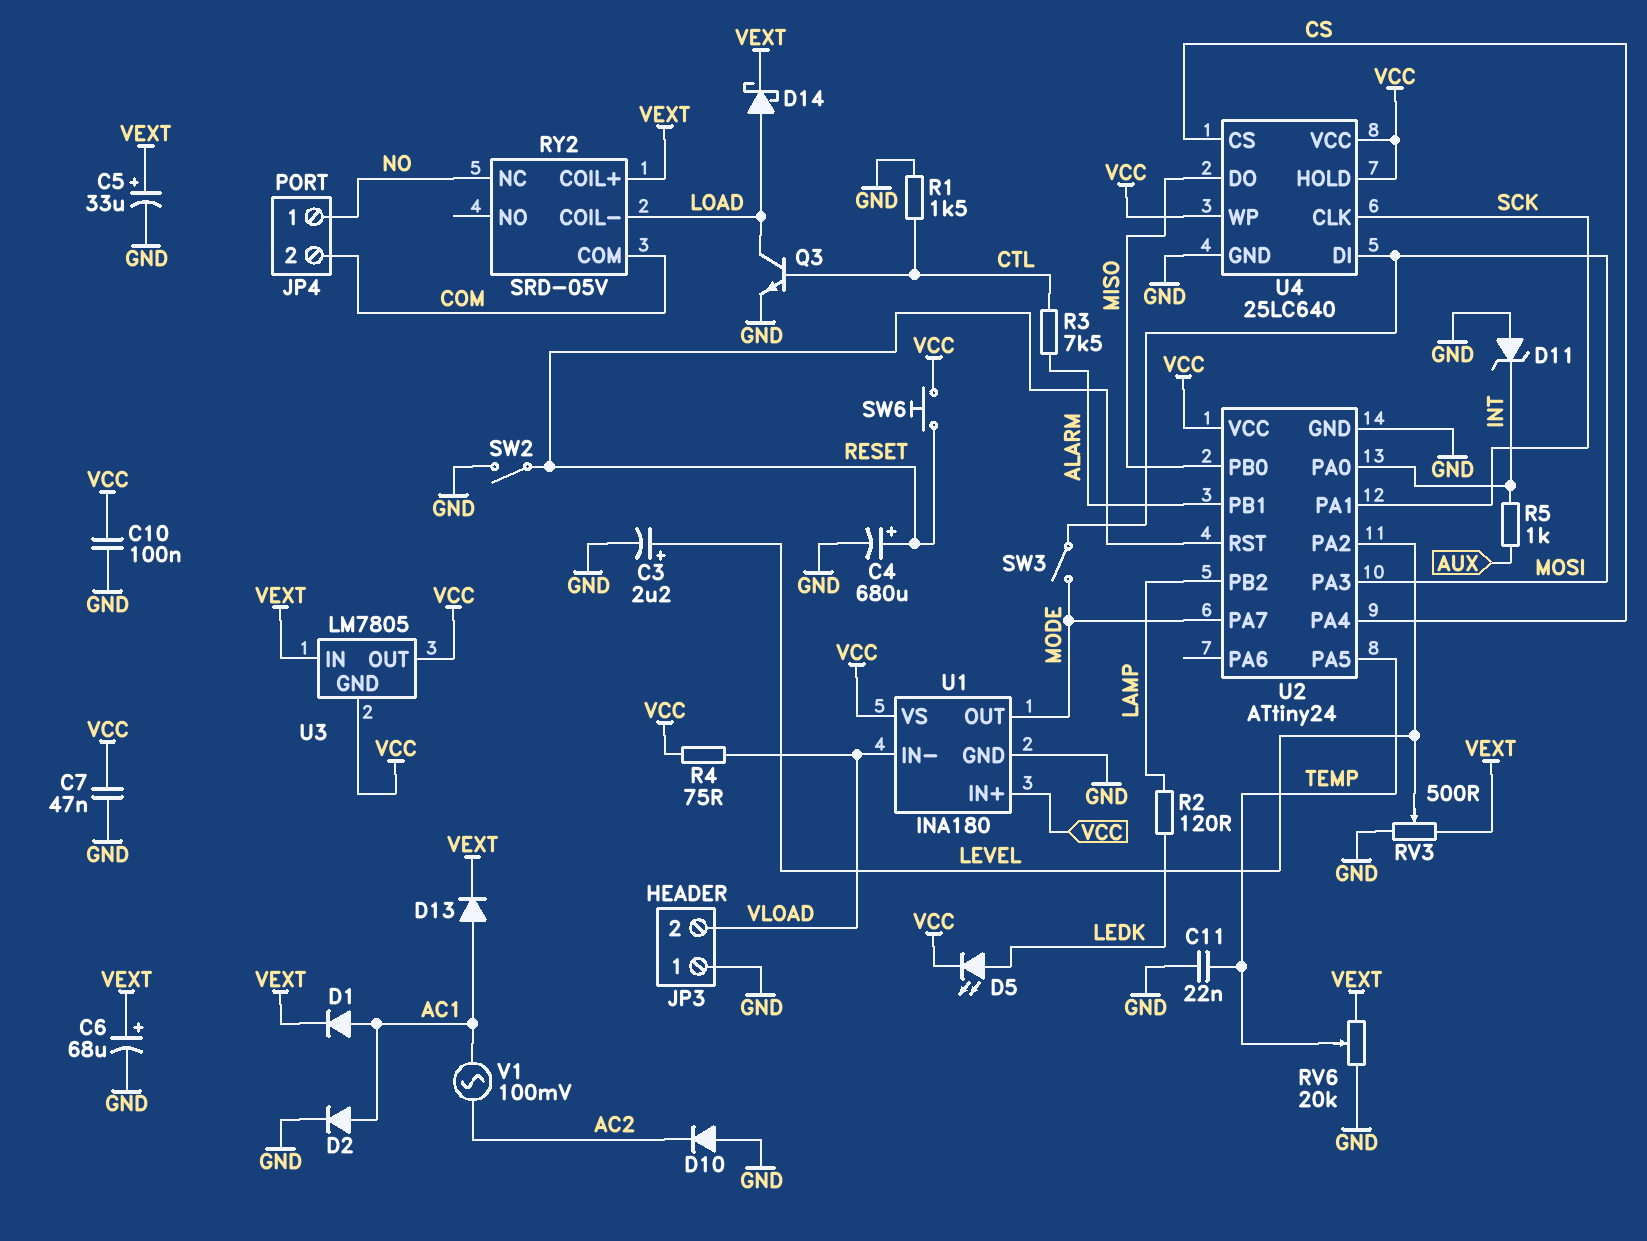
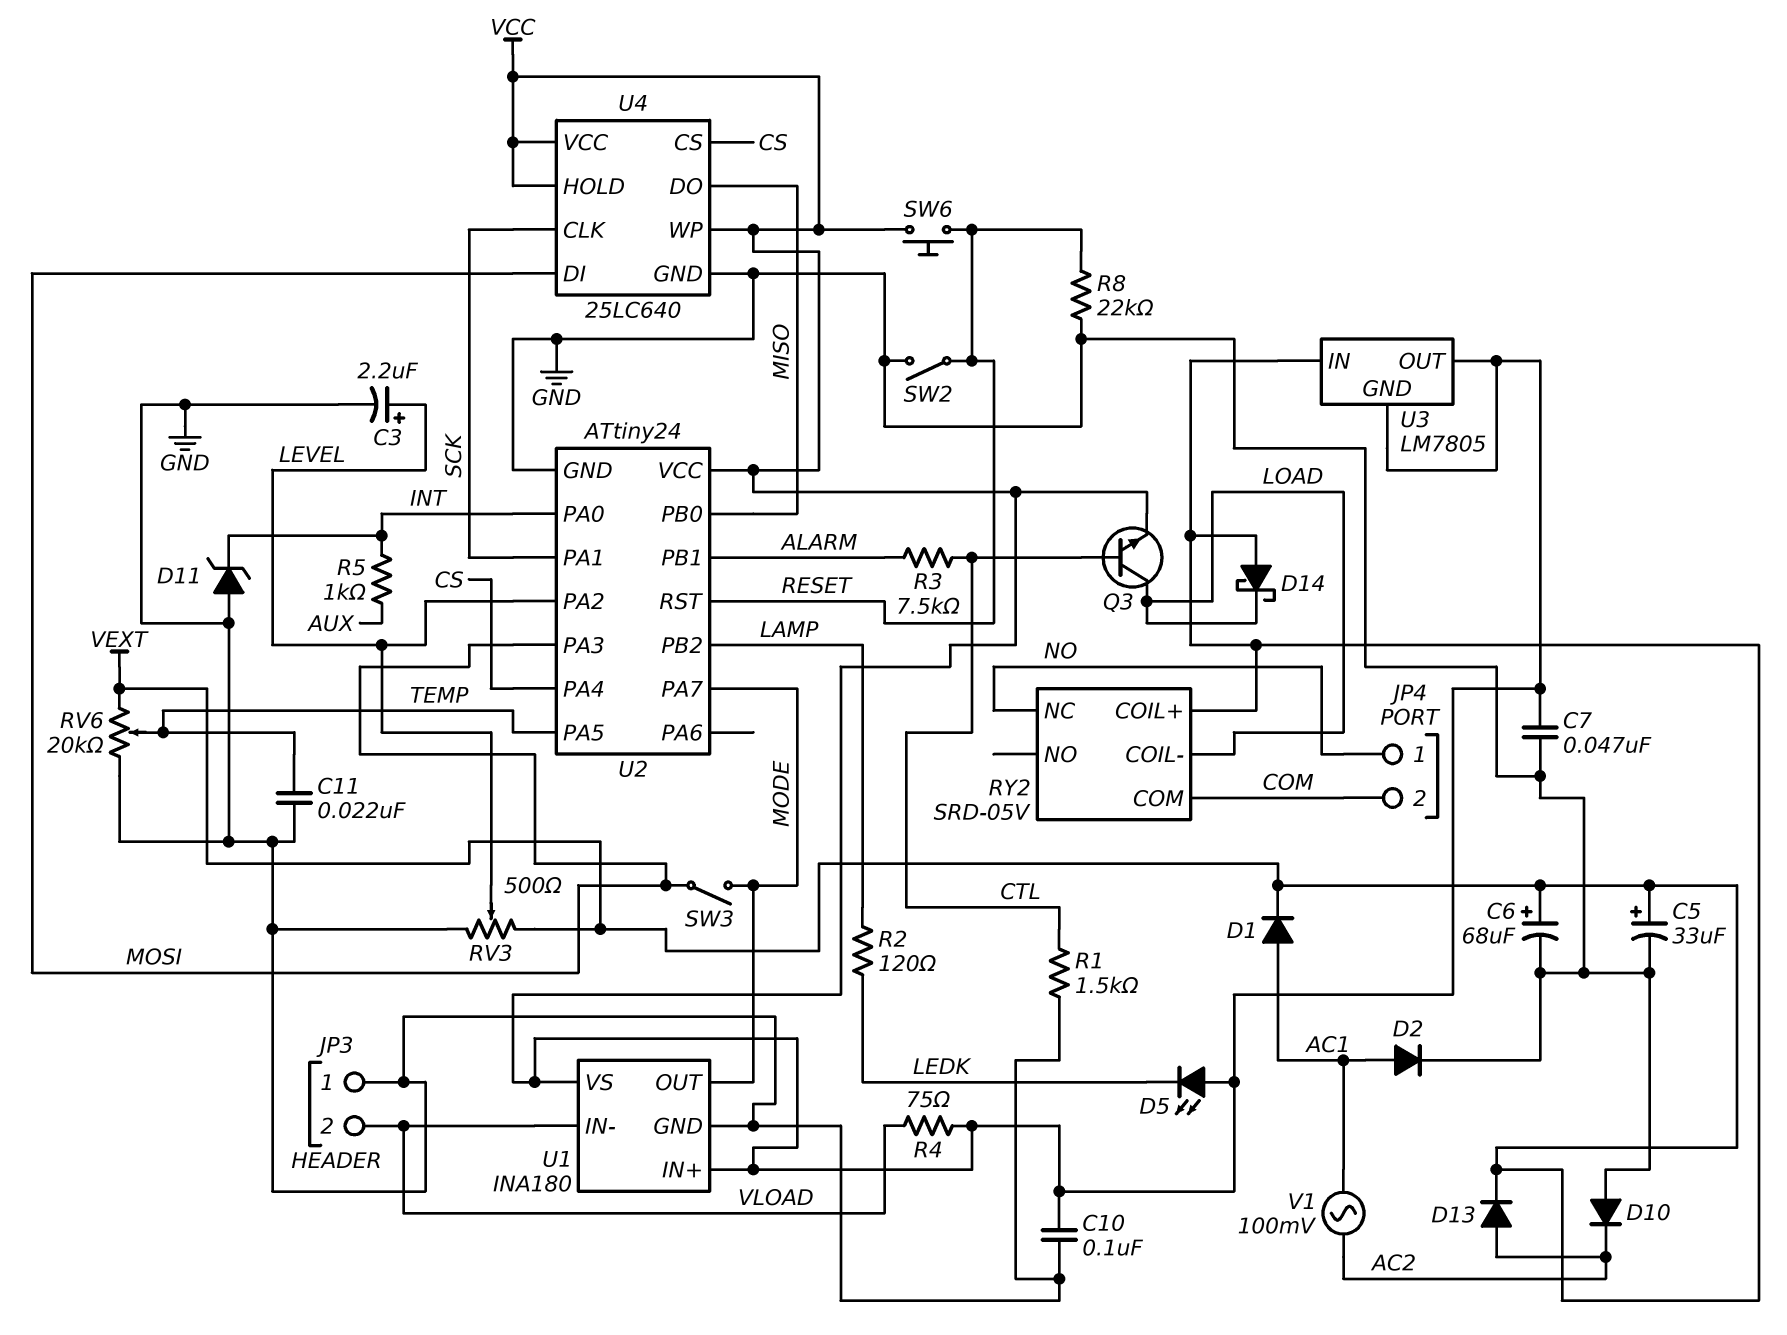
C4: 680uF (plus RESET, minus GND) -> none
D5: LED (A LEDK, K VCC) -> LED (A VCC, K LEDK)
D13: diode (A AC1, K VEXT) -> diode (A AC2, K VEXT)
D14: schottky (A LOAD, K VEXT) -> schottky (A VEXT, K LOAD)
Q3: NPN (B CTL, C LOAD, E GND) -> NPN (B CTL, C LOAD, E VCC)
R8: none -> 22k (GND, RESET)

